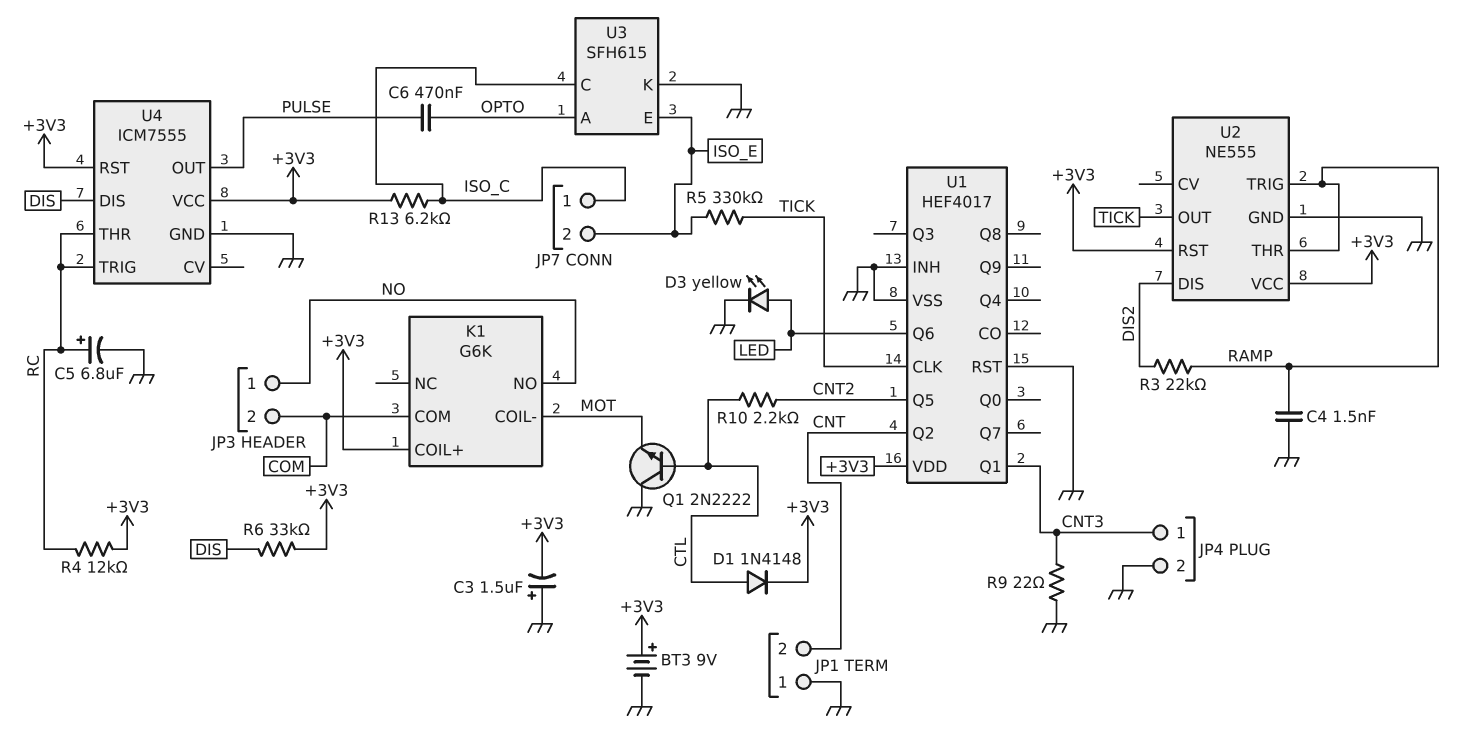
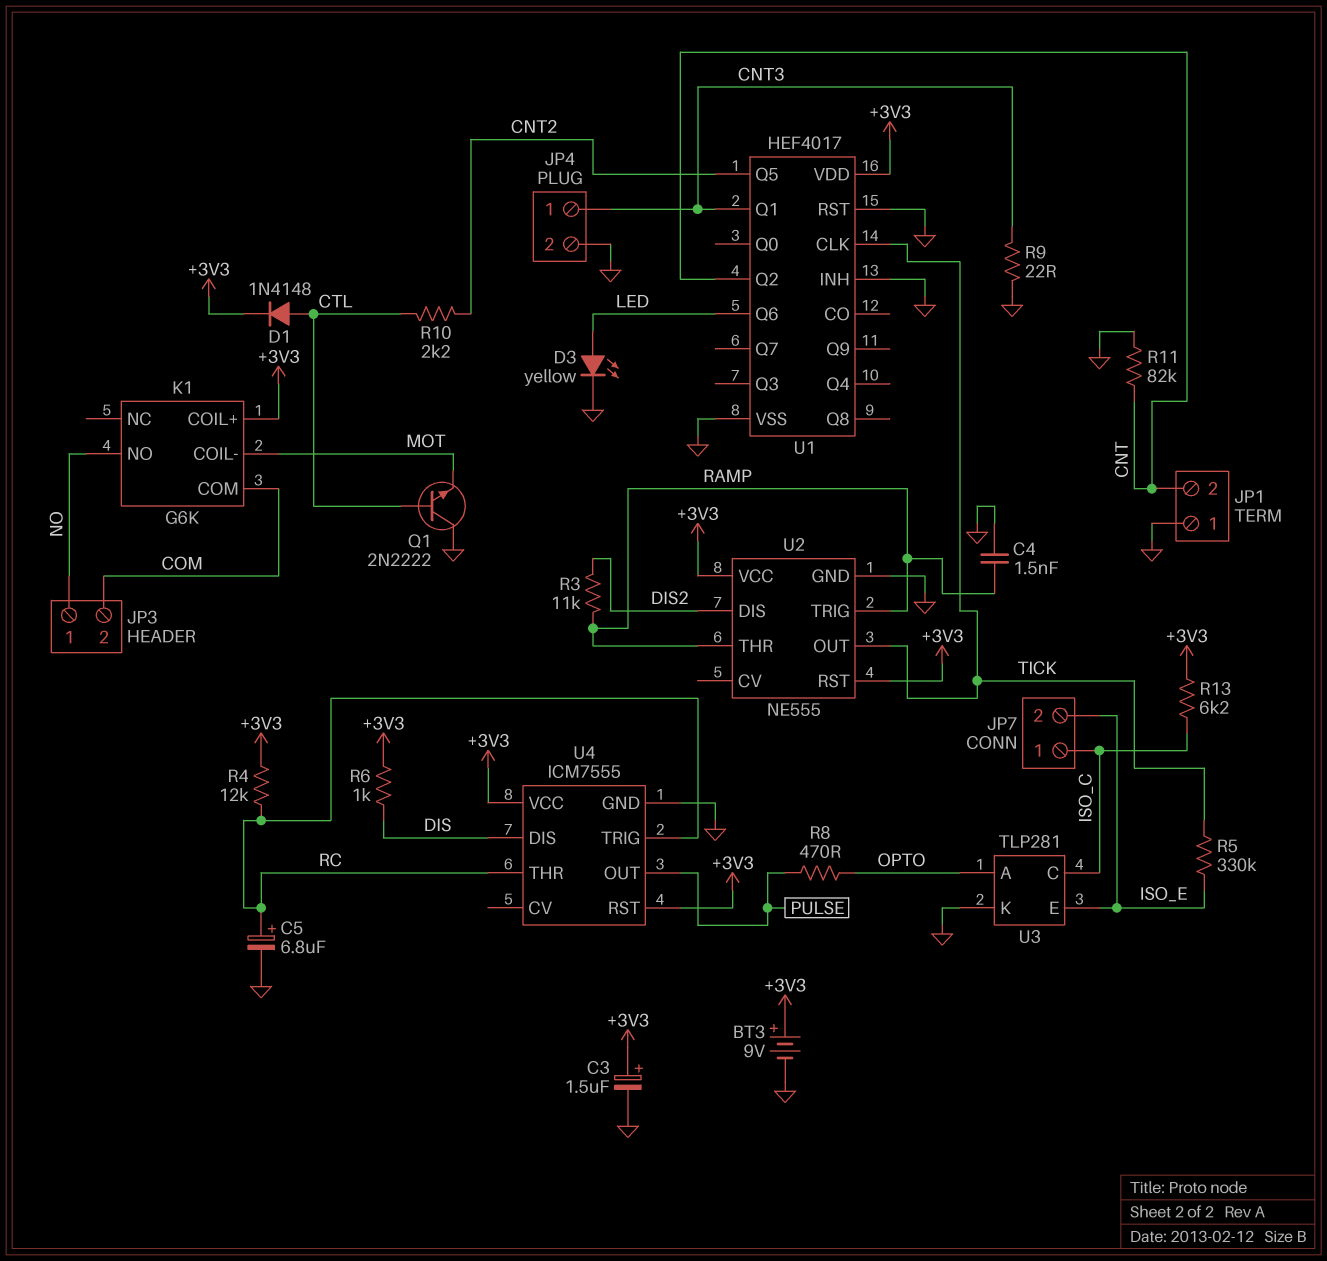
C3: 1.5uF (plus GND, minus +3V3) -> 1.5uF (plus +3V3, minus GND)
C6: 470nF (OPTO, PULSE) -> none
R3: 22k (DIS2, RAMP) -> 11k (DIS2, RAMP)
R6: 33k (+3V3, DIS) -> 1k (+3V3, DIS)
R8: none -> 470 (OPTO, PULSE)
R11: none -> 82k (CNT, GND)
U3: SFH615 -> TLP281

